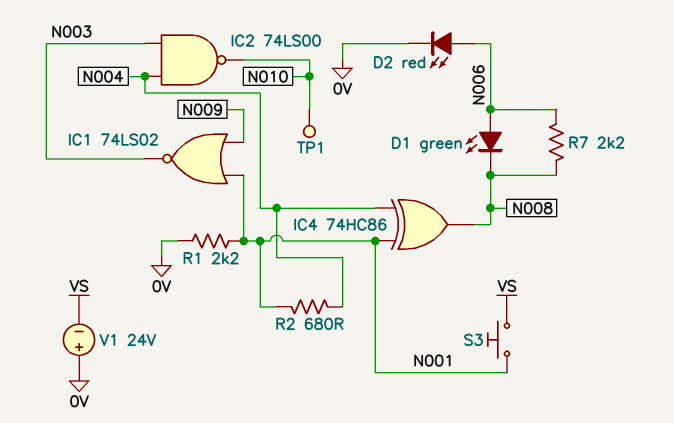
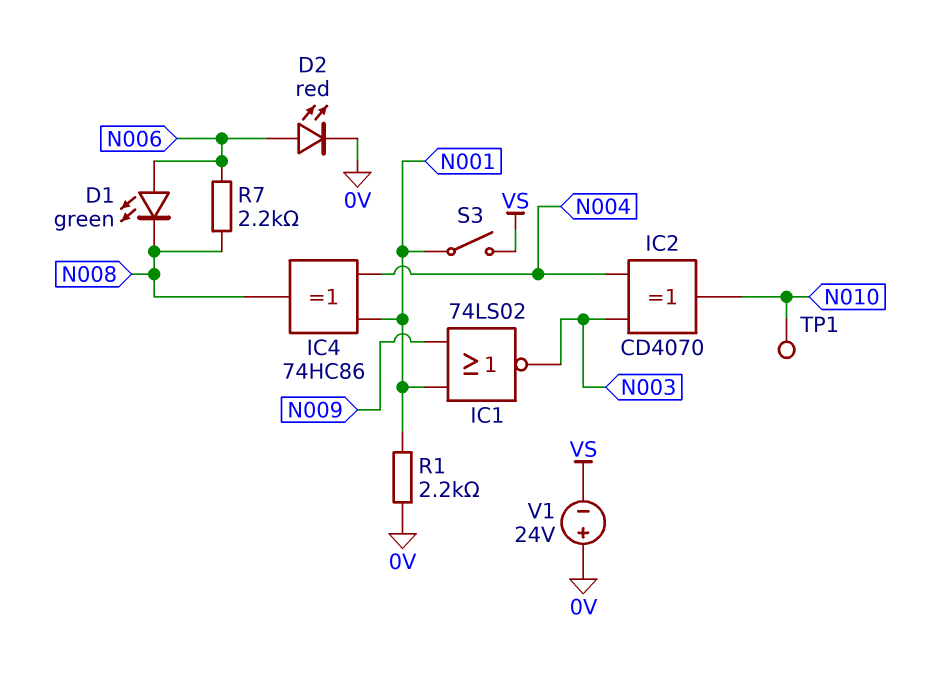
IC2: NAND 74LS00 (in N003, in N004, out N010) -> XOR CD4070 (in N003, in N004, out N010)
R2: 680 (N001, N004) -> none
S3: button (N001, VS) -> switch (N001, VS)

